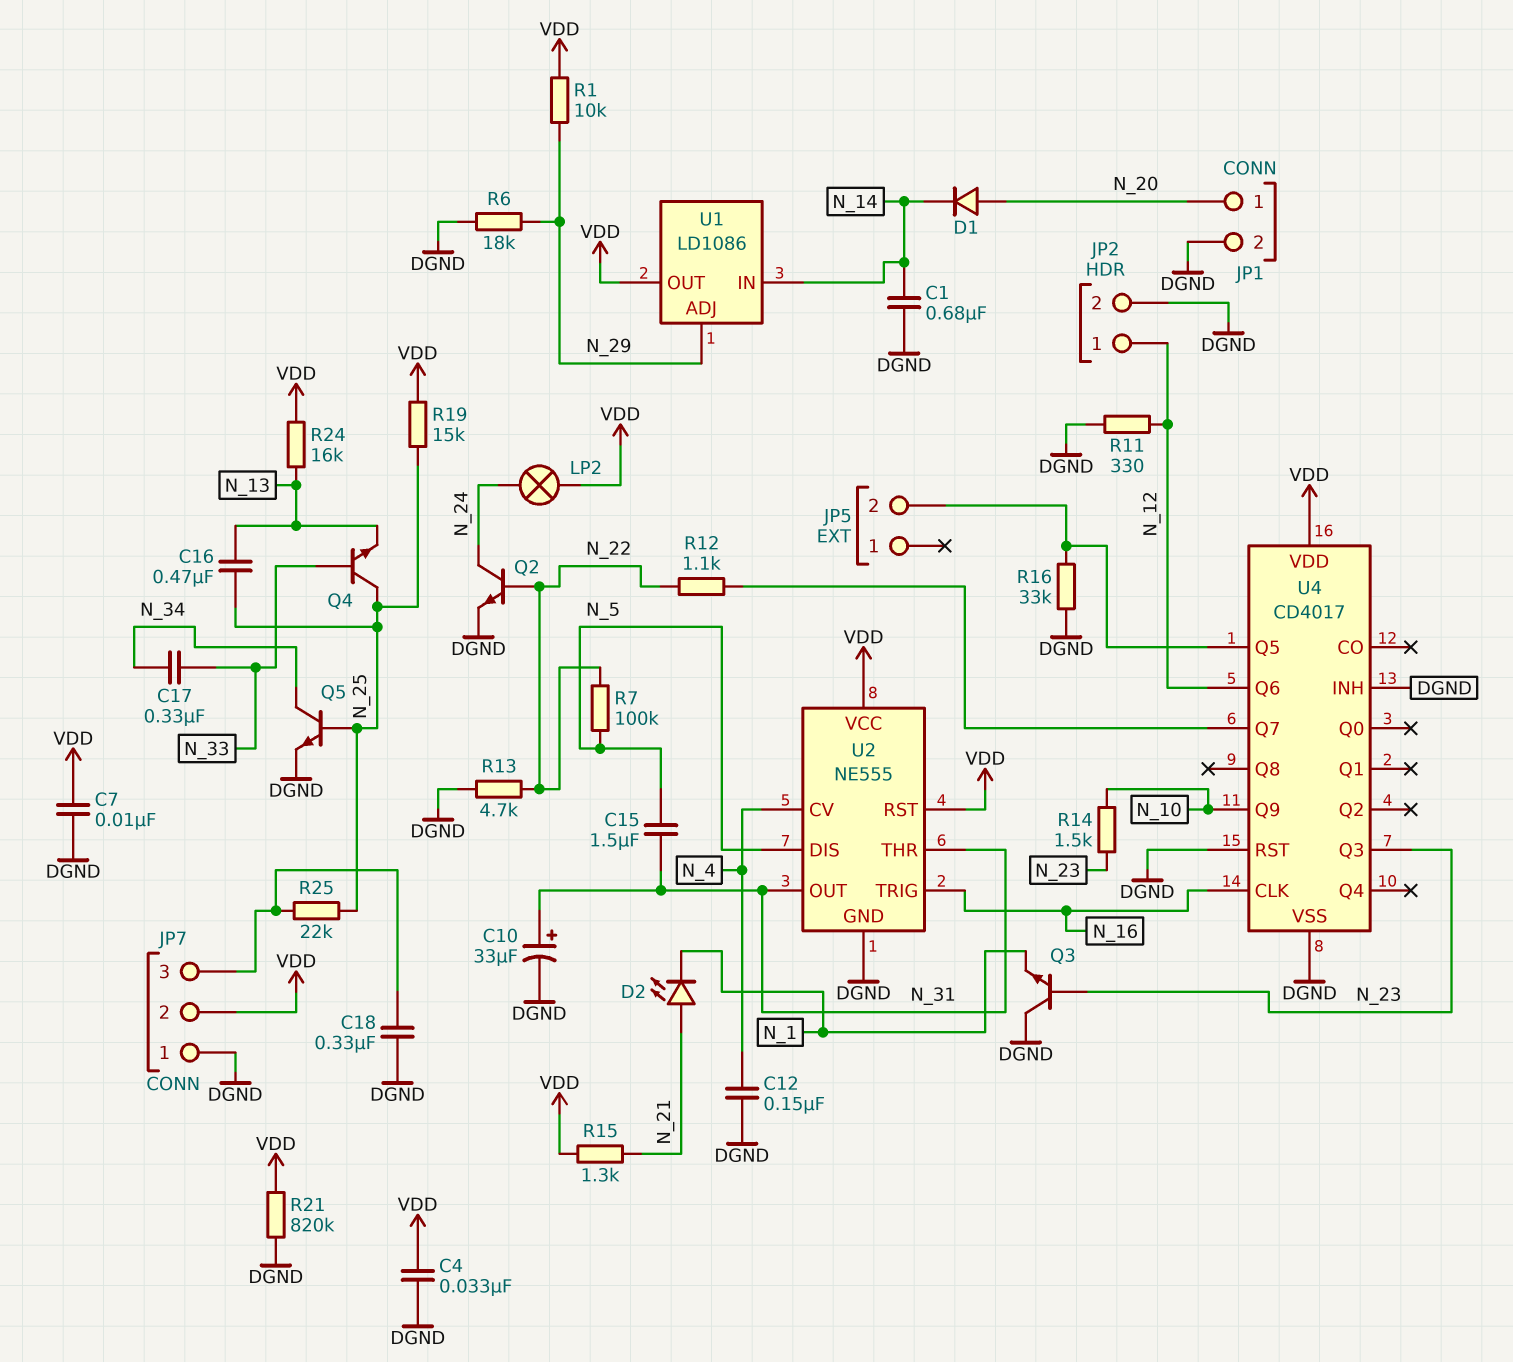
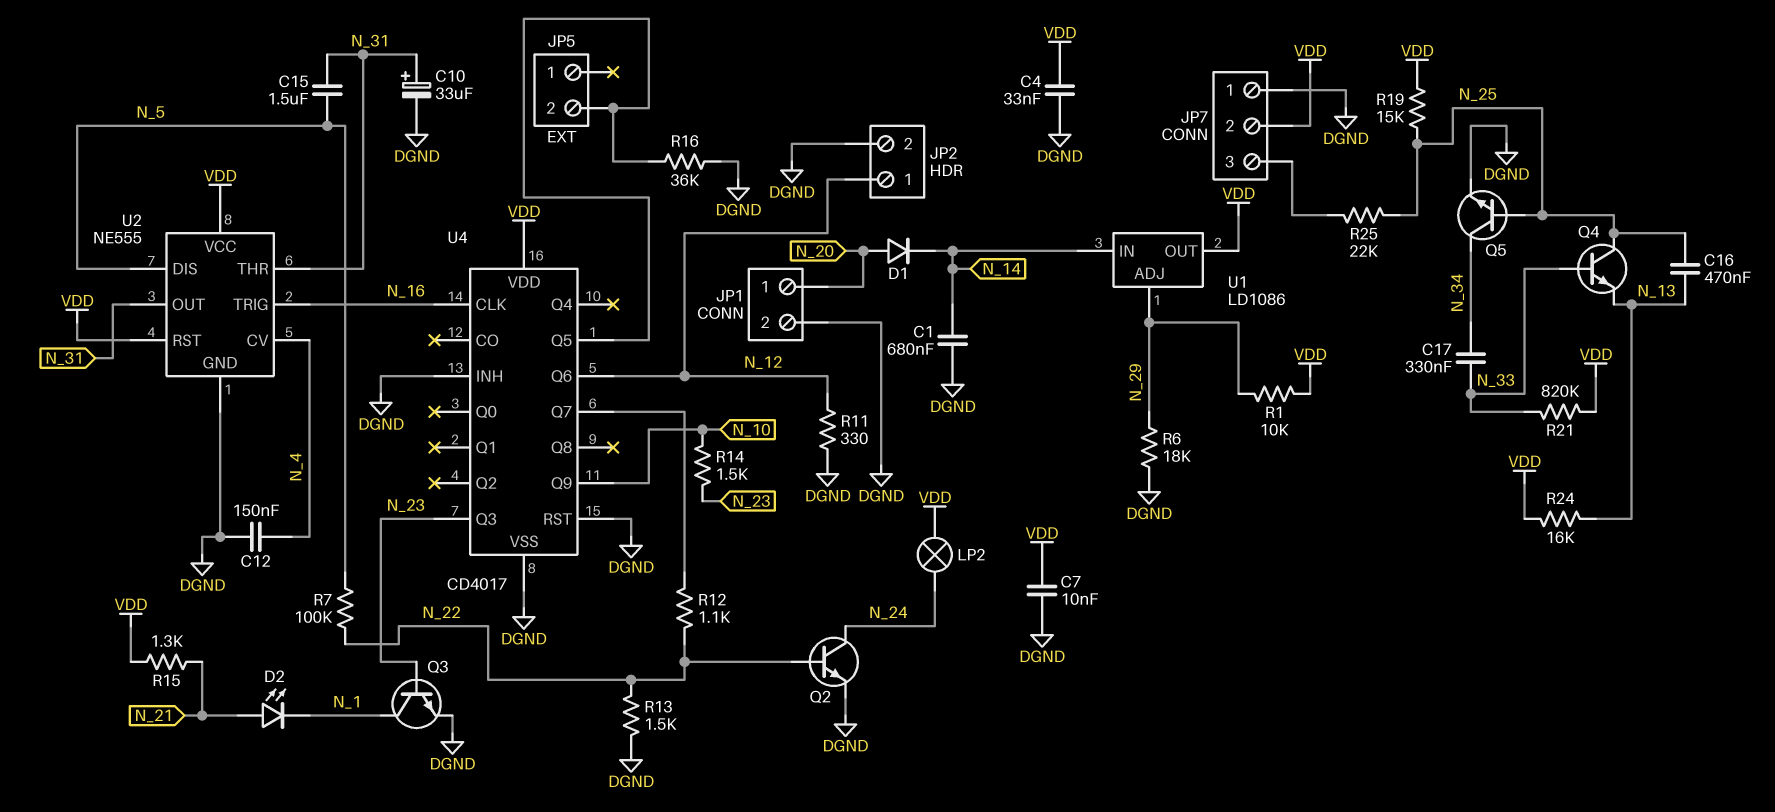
C18: 330nF (DGND, JP7/3) -> none
Q3: NPN (B N_23, C DGND, E N_1) -> NPN (B N_23, C N_1, E DGND)
R13: 4.7k (DGND, N_22) -> 1.5k (DGND, N_22)
R16: 33k (DGND, JP5/2) -> 36k (DGND, JP5/2)
R21: 820k (DGND, VDD) -> 820k (N_33, VDD)

